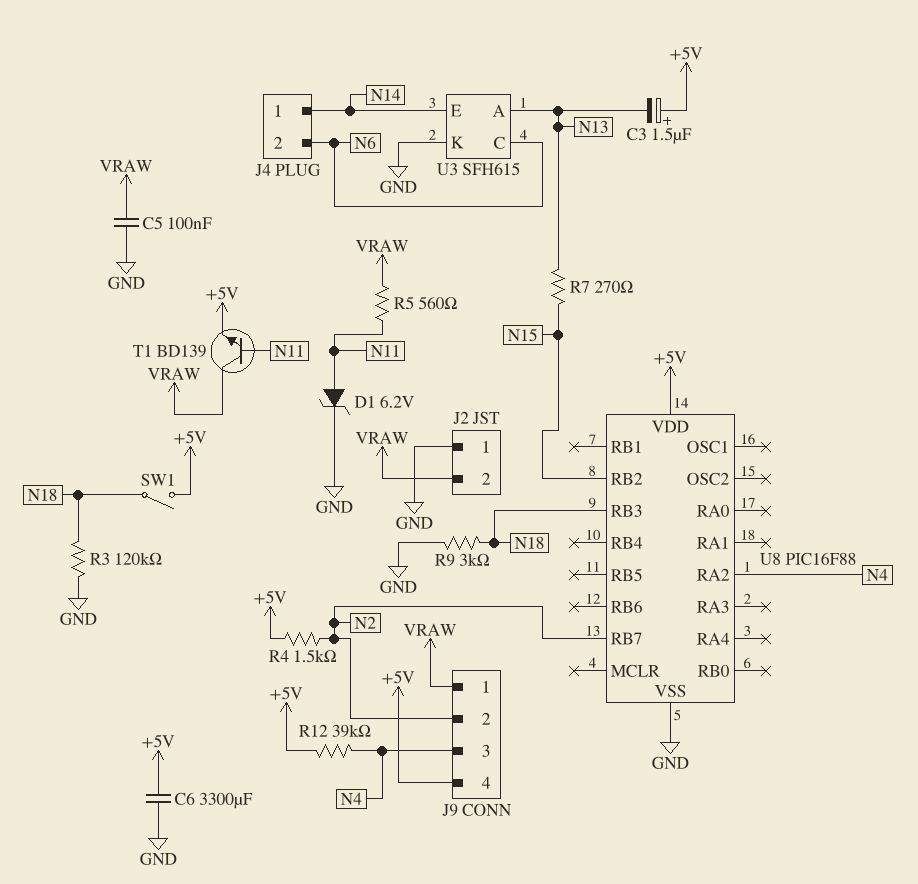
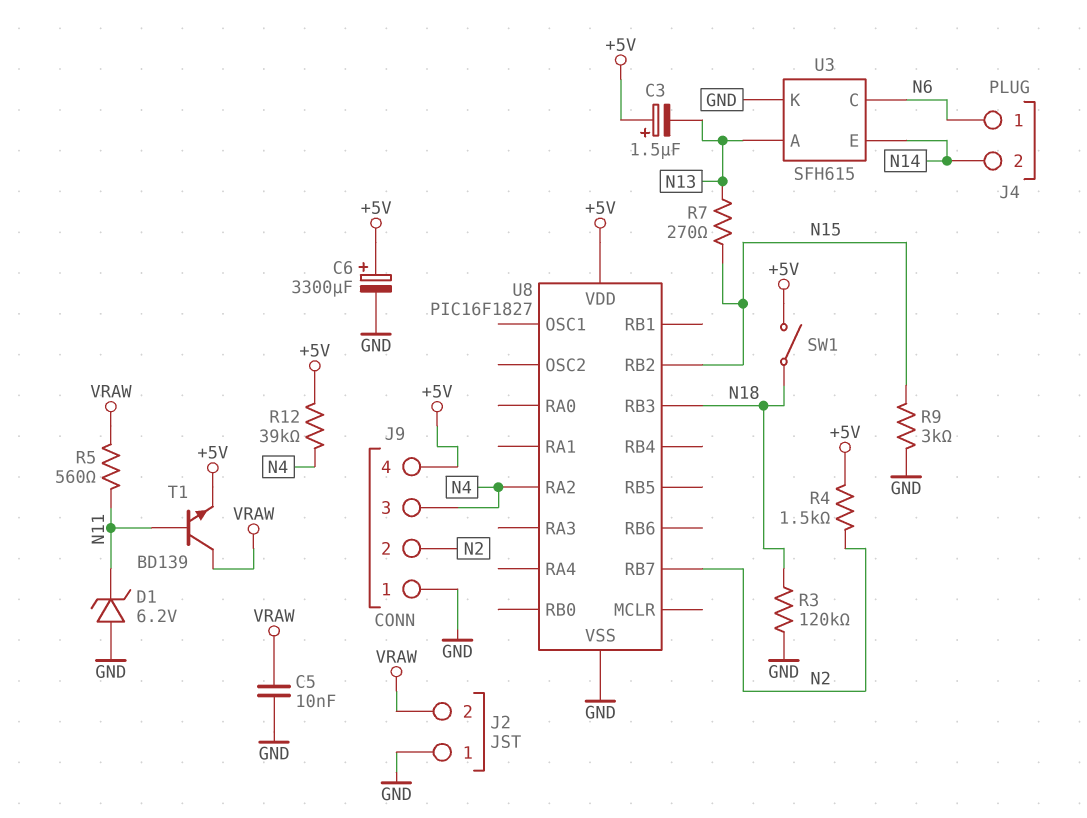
C5: 100nF (GND, VRAW) -> 10nF (GND, VRAW)
C6: 3300uF (+5V, GND) -> 3300uF (plus +5V, minus GND)
D1: zener 6.2V (A N11, K GND) -> zener 6.2V (A GND, K N11)
J4 pin 1: N14 -> N6
J4 pin 2: N6 -> N14
J9 pin 1: VRAW -> GND
R9: 3k (GND, N18) -> 3k (GND, N15)
U8: PIC16F88 -> PIC16F1827

